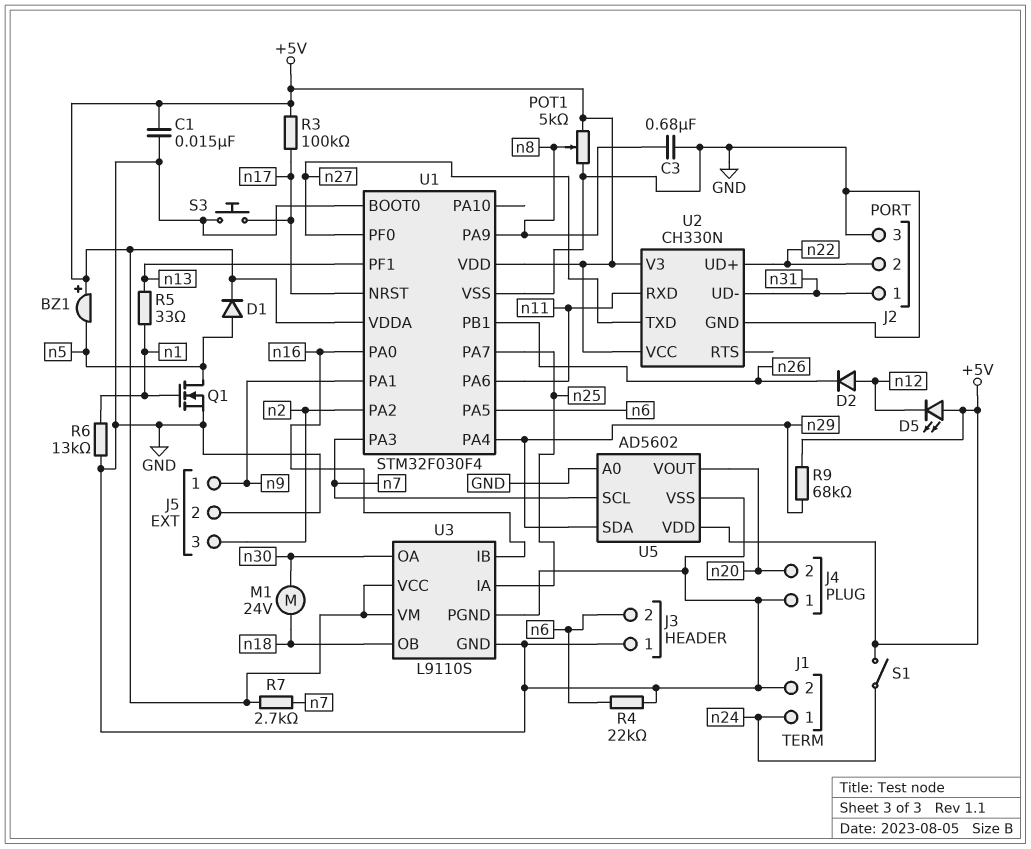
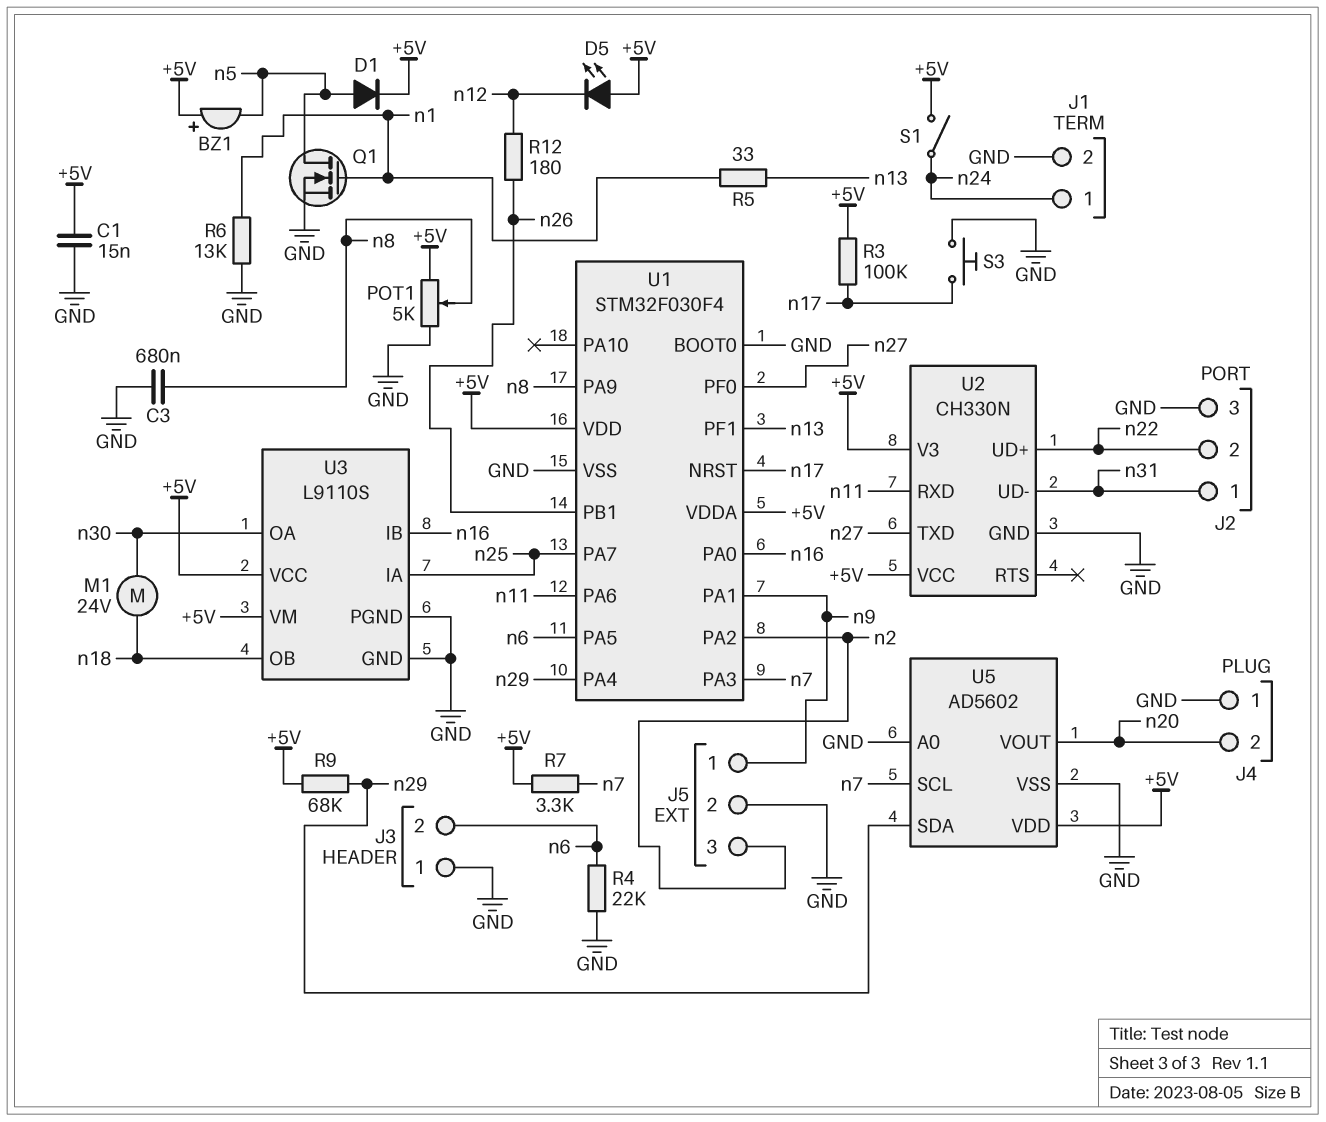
D2: diode (A n12, K n26) -> none
R7: 2.7k (+5V, n7) -> 3.3k (+5V, n7)
R12: none -> 180 (n12, n26)

